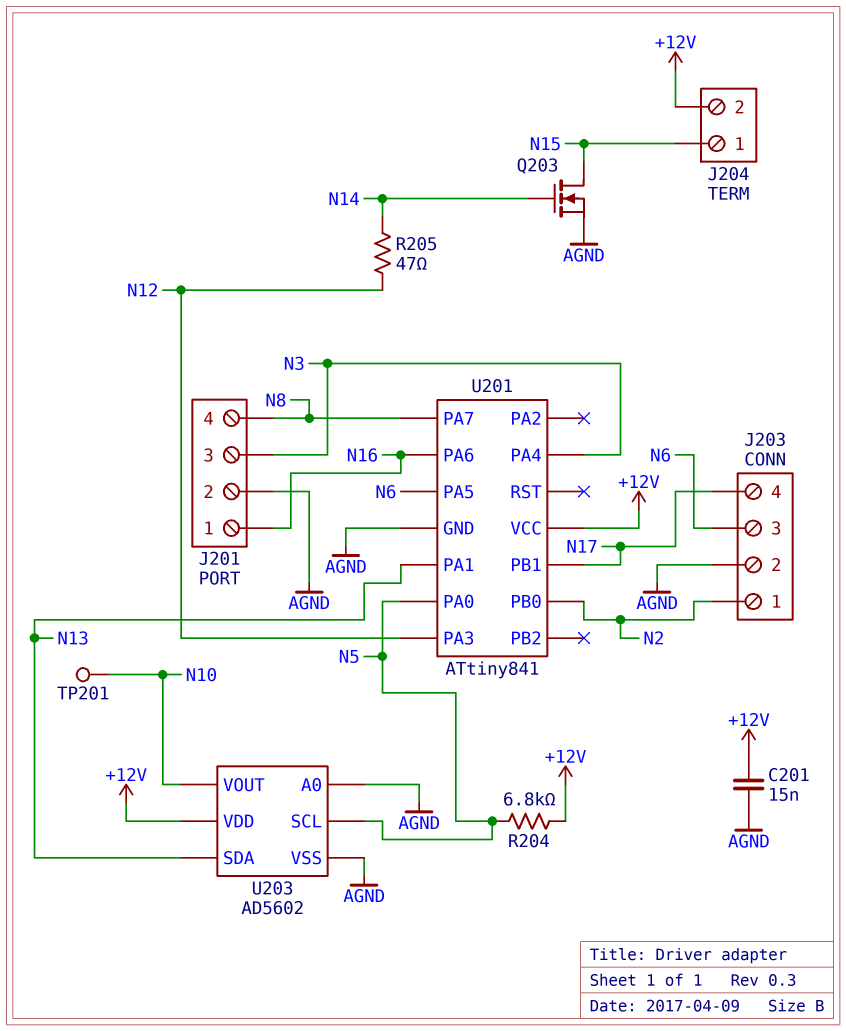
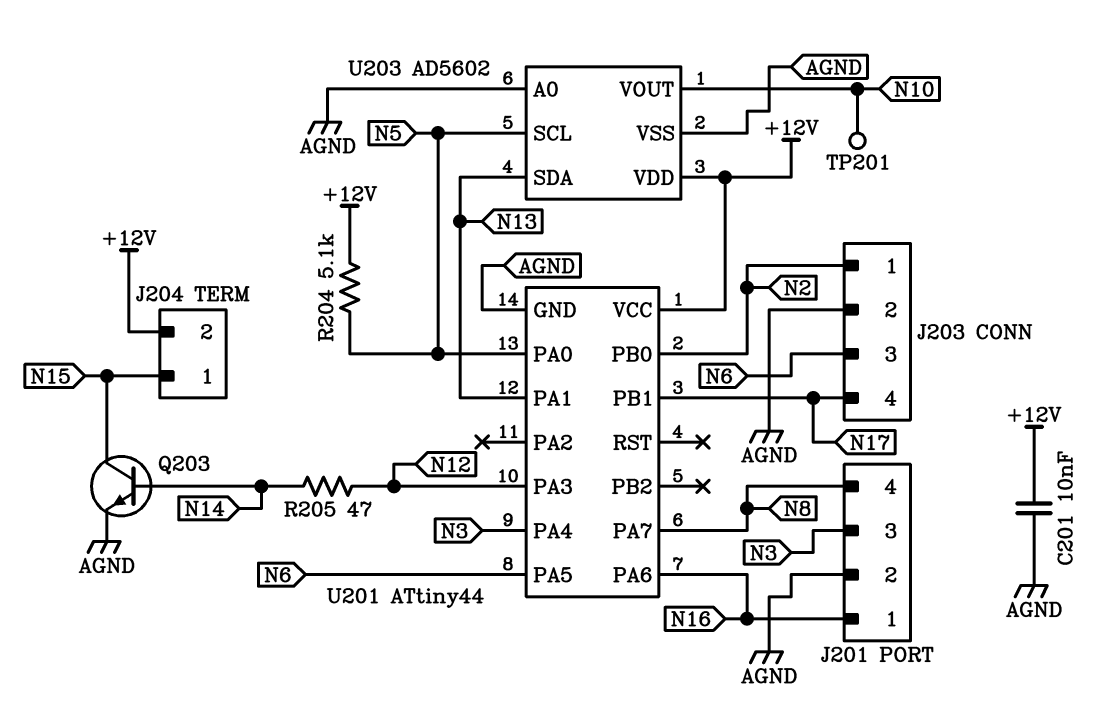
C201: 15nF (+12V, AGND) -> 10nF (+12V, AGND)
Q203: NMOS (G N14, D N15, S AGND) -> NPN (B N14, C N15, E AGND)
R204: 6.8k (+12V, N5) -> 5.1k (+12V, N5)
U201: ATtiny841 -> ATtiny44

